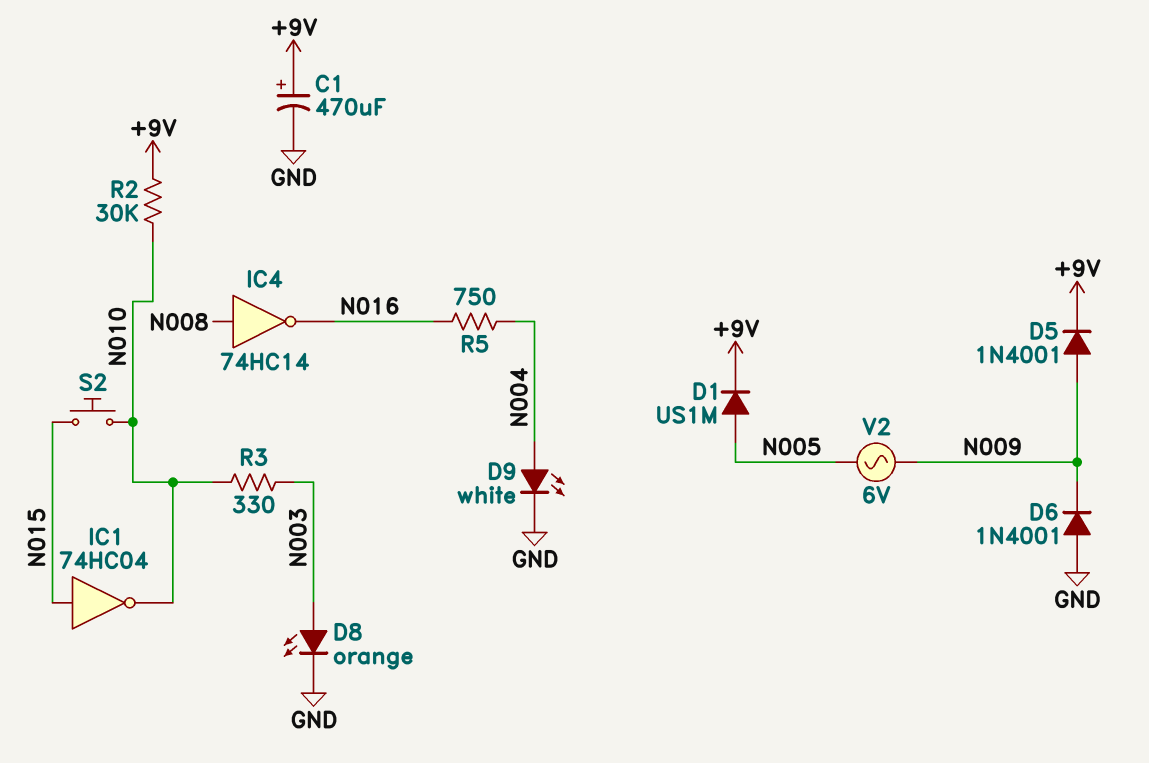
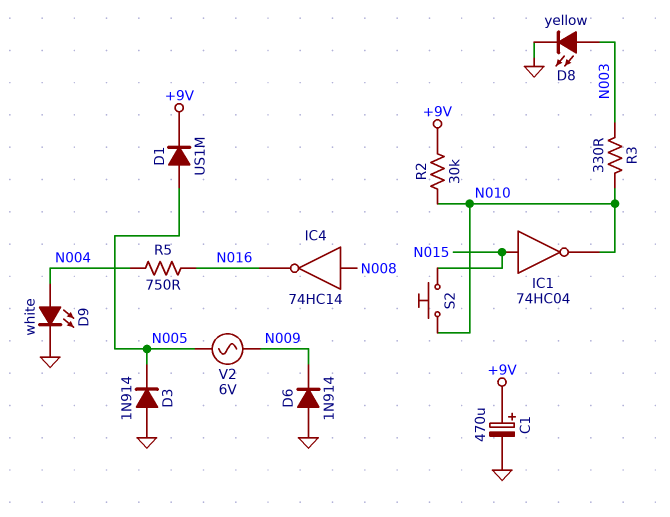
D3: none -> diode 1N914 (A GND, K N005)
D5: diode 1N4001 (A N009, K +9V) -> none
D6: diode 1N4001 (A GND, K N009) -> diode 1N914 (A GND, K N009)
D8: LED orange (A N003, K GND) -> LED yellow (A N003, K GND)

